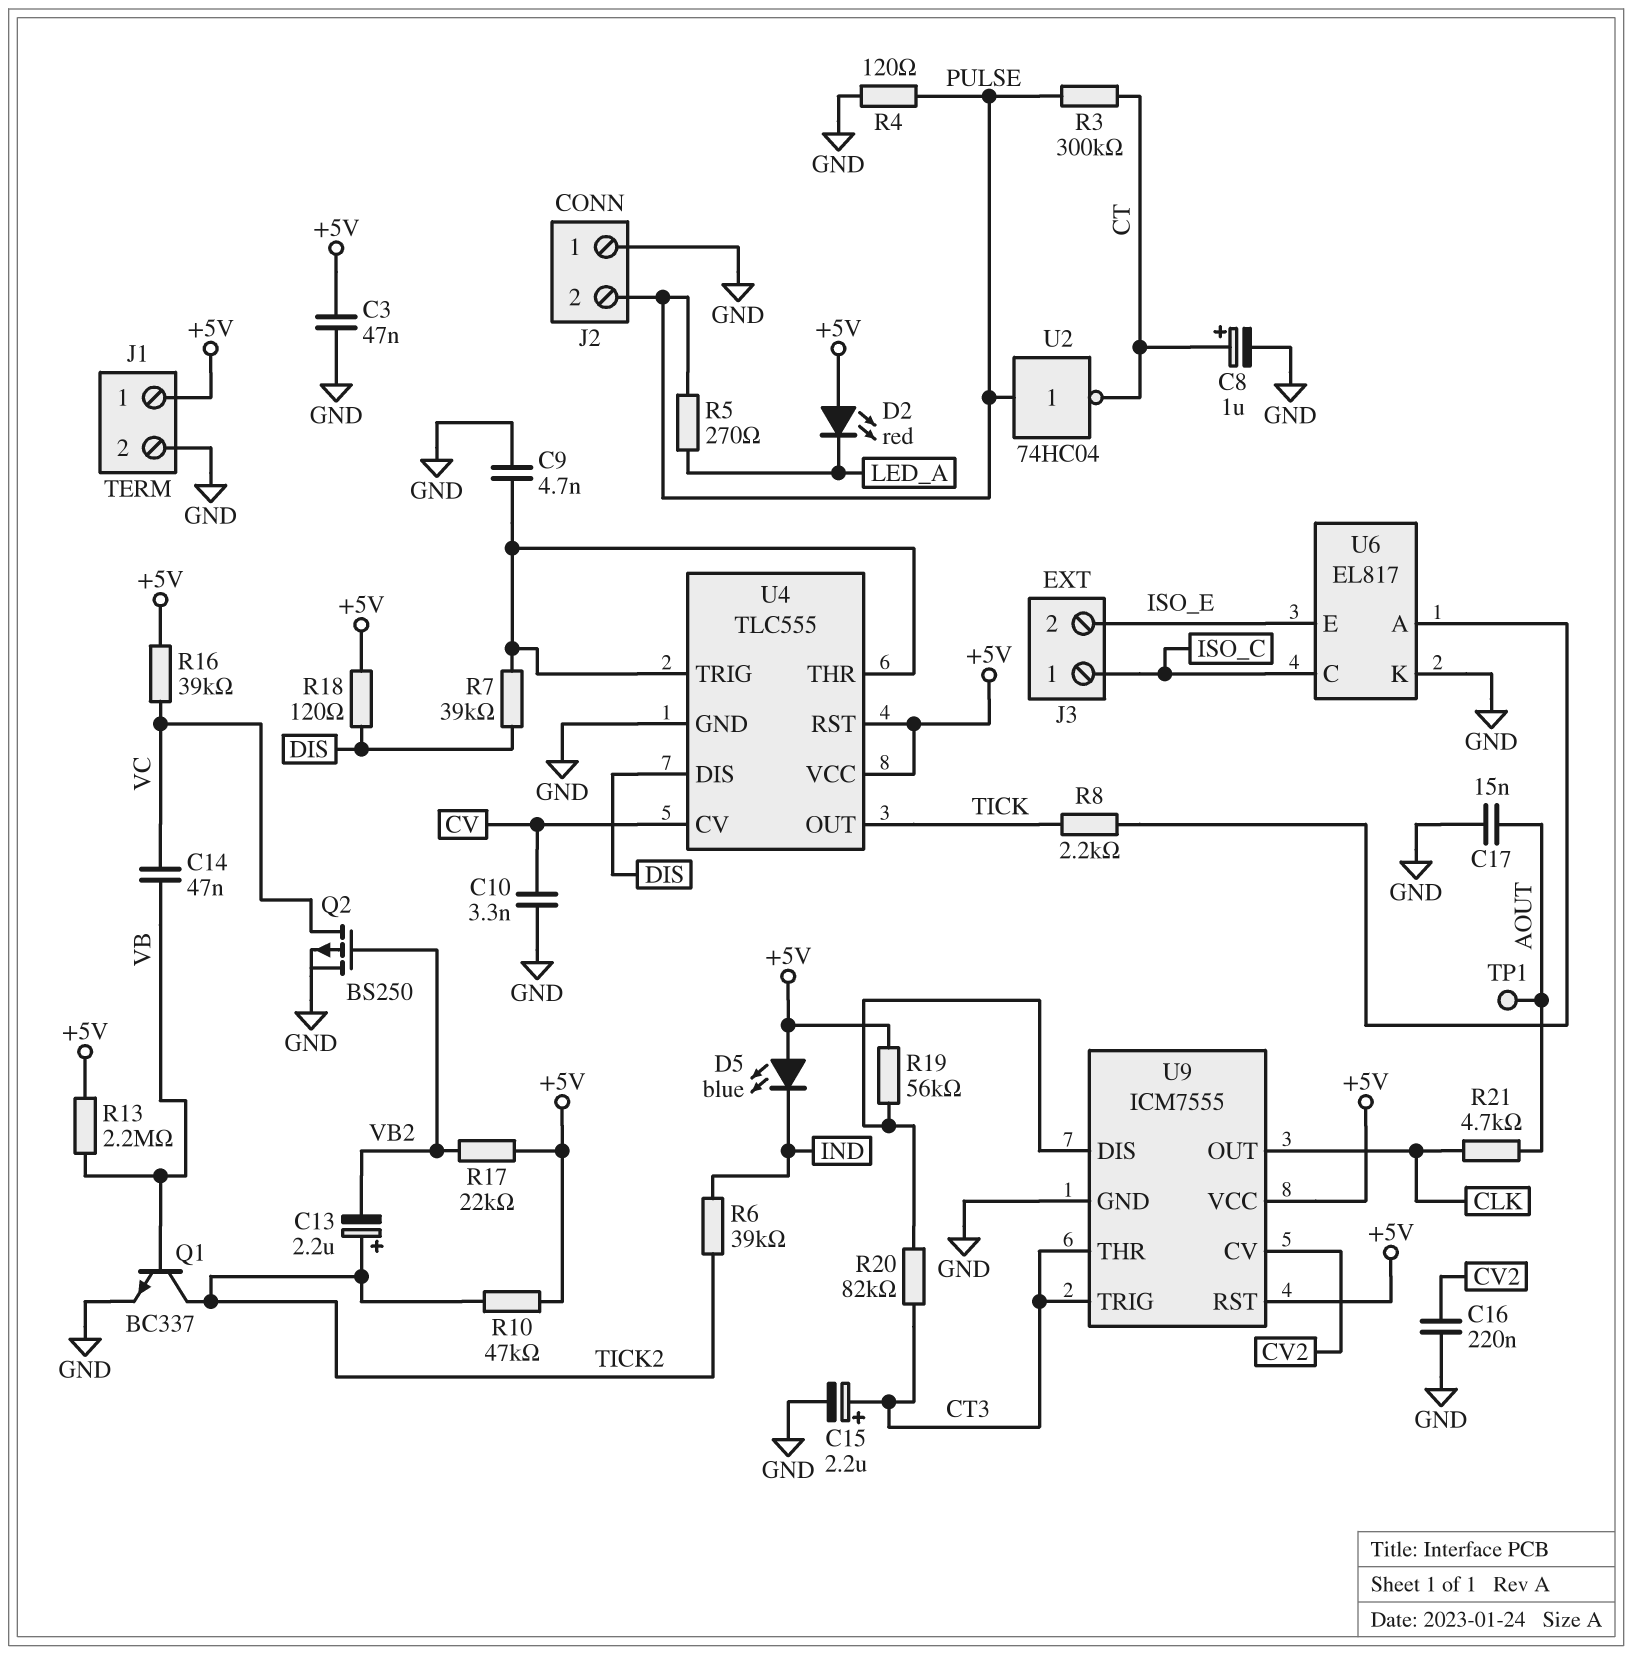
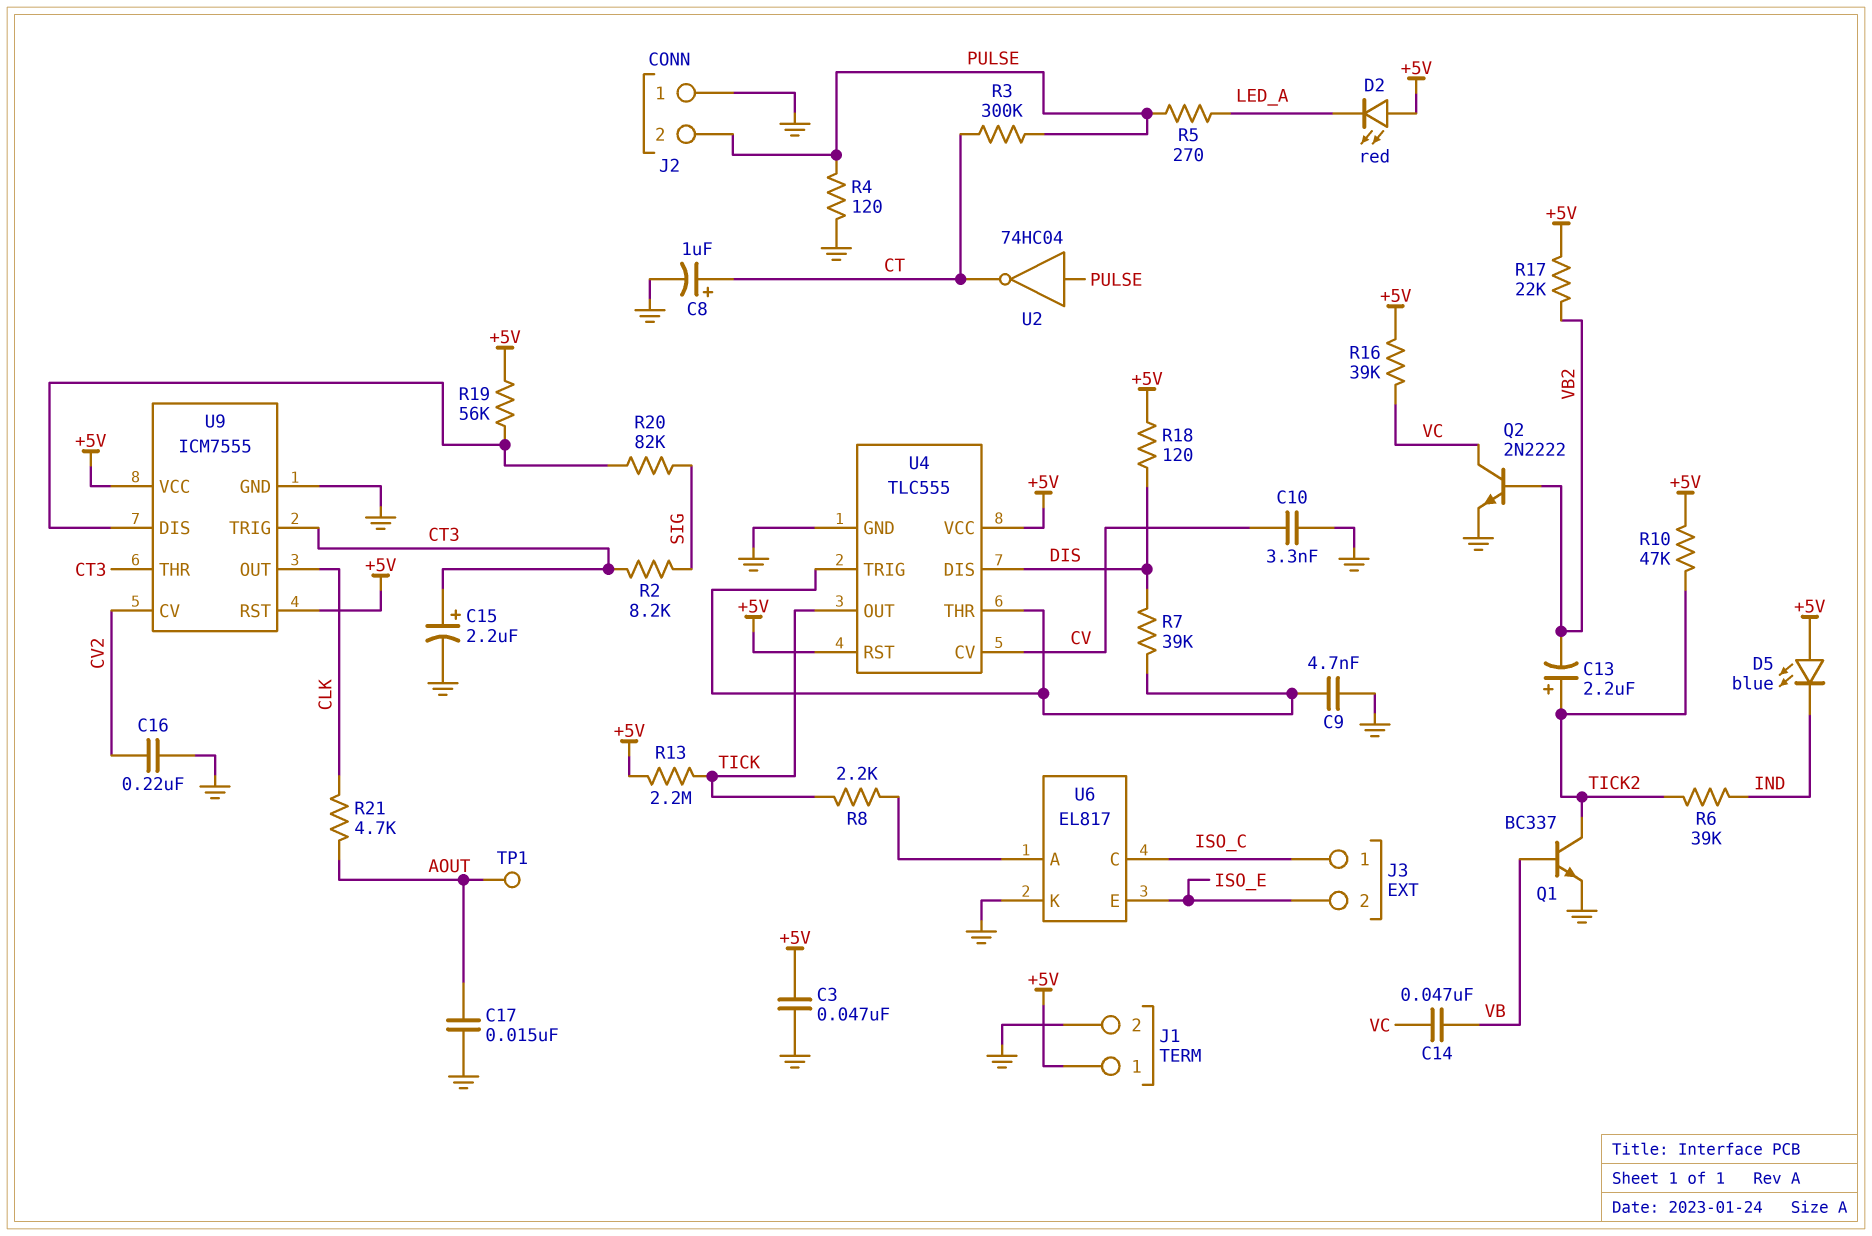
Q2: PMOS BS250 (G VB2, D VC, S GND) -> NPN 2N2222 (B VB2, C VC, E GND)
R2: none -> 8.2k (CT3, SIG)
R13: 2.2M (+5V, VB) -> 2.2M (+5V, TICK)
R20: 82k (CT3, U9/DIS) -> 82k (SIG, U9/DIS)

